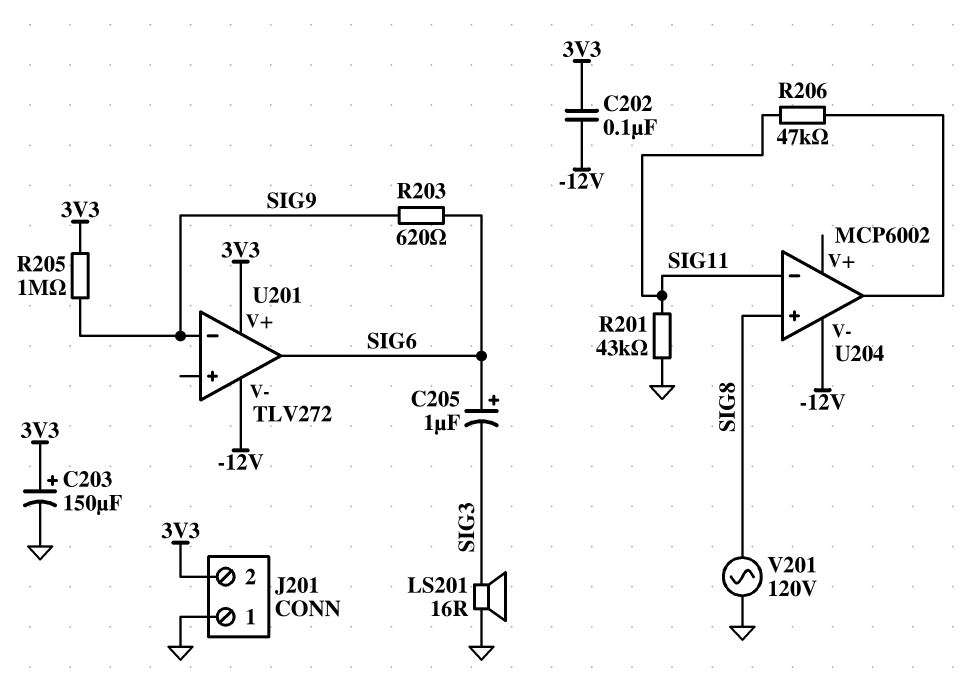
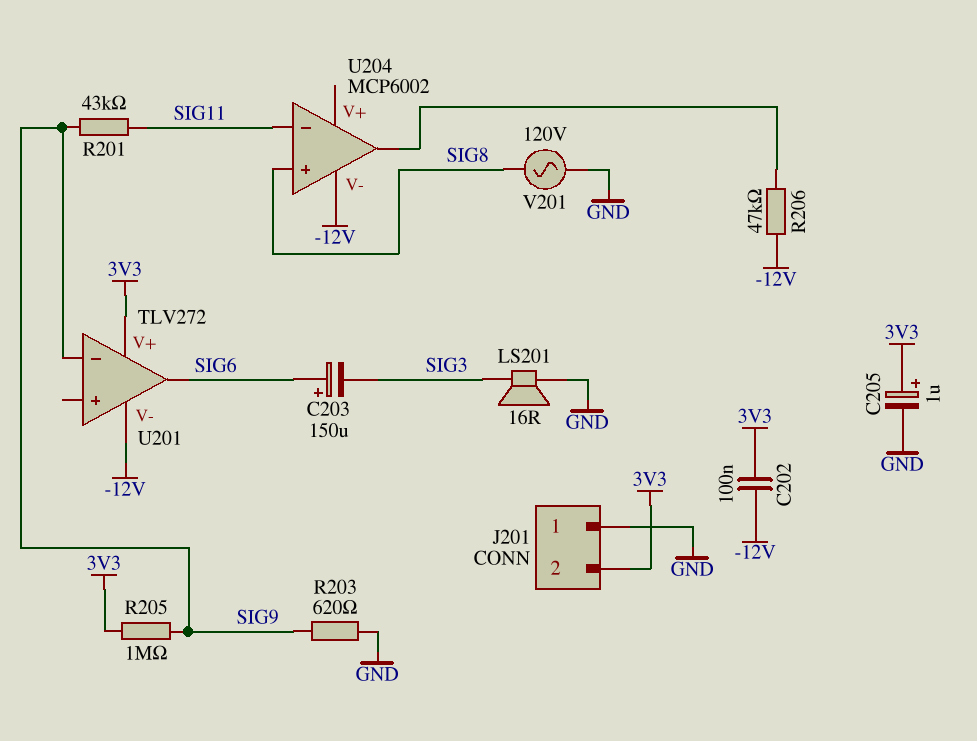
C203: 150uF (plus 3V3, minus GND) -> 150uF (plus SIG6, minus SIG3)
C205: 1uF (plus SIG6, minus SIG3) -> 1uF (plus 3V3, minus GND)
R201: 43k (GND, SIG11) -> 43k (SIG9, SIG11)
R203: 620 (SIG6, SIG9) -> 620 (GND, SIG9)
R206: 47k (SIG11, U204/out) -> 47k (-12V, U204/out)

